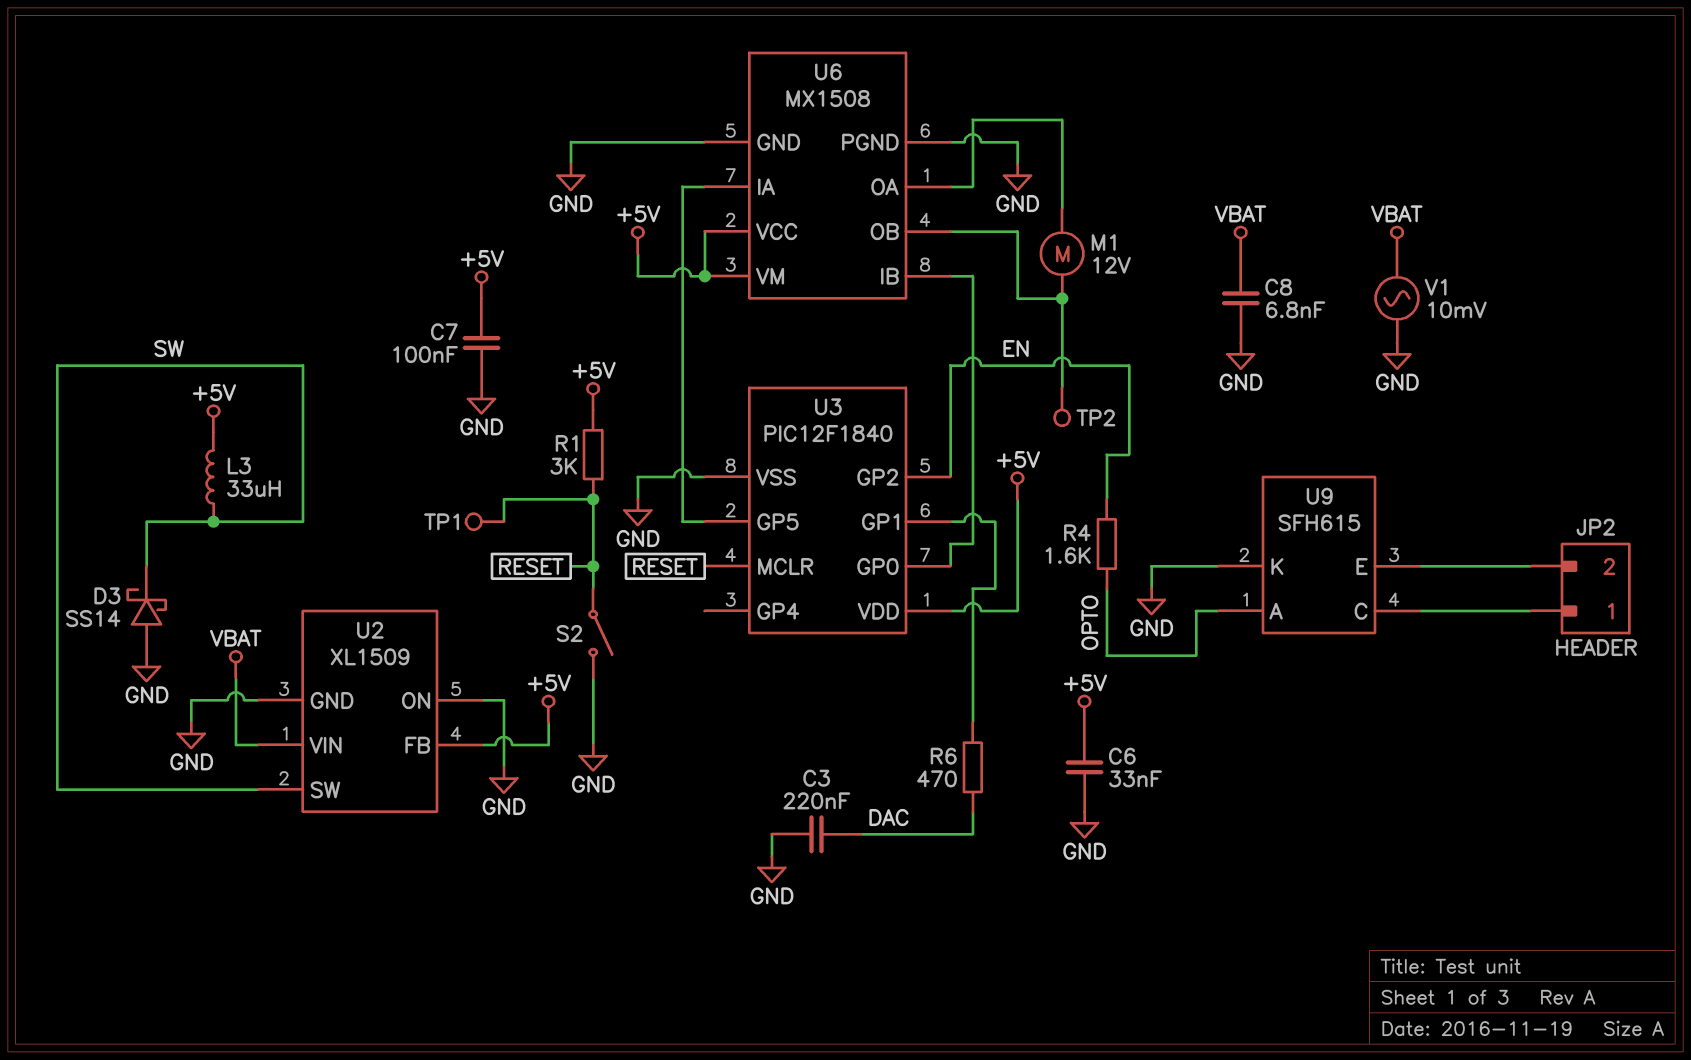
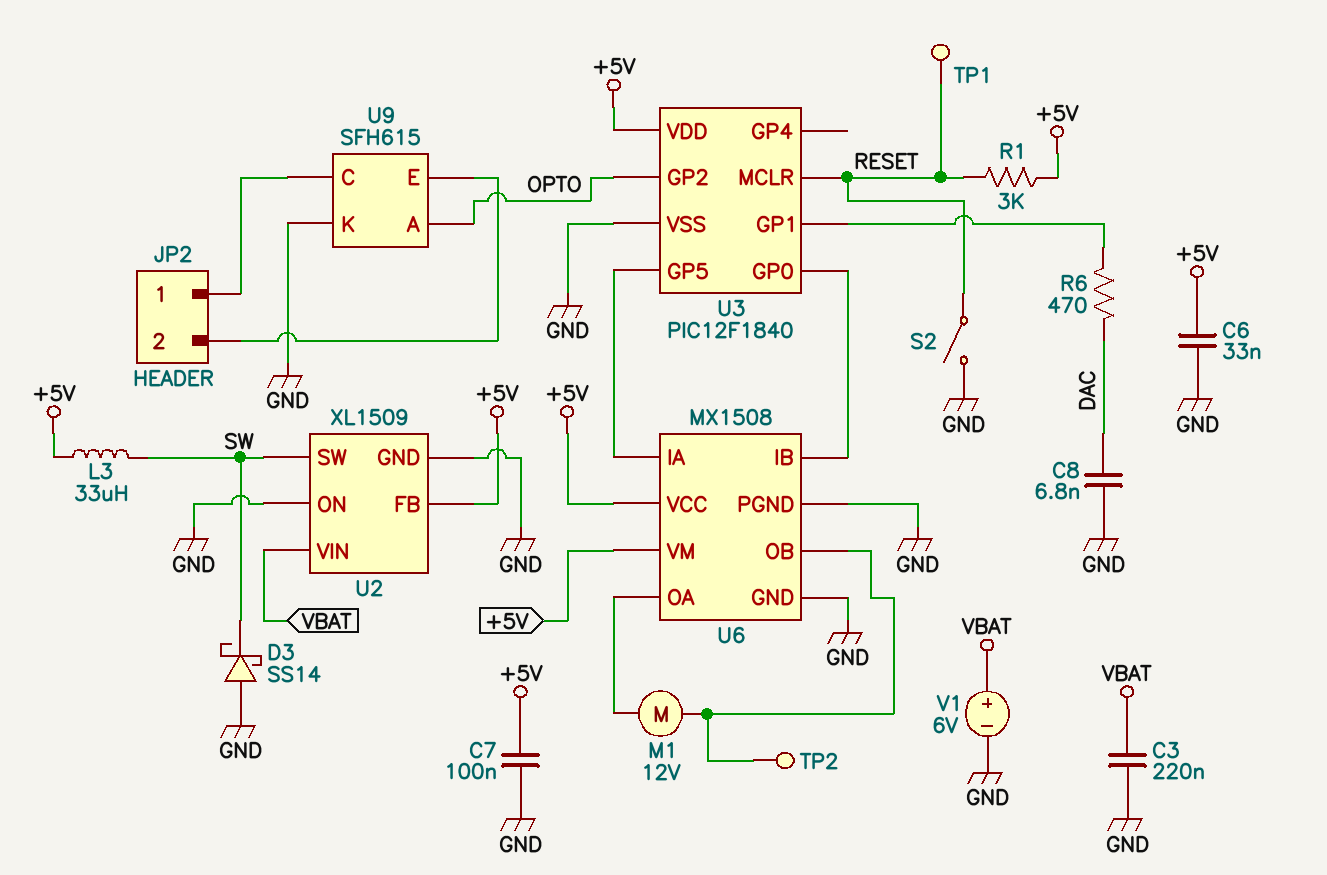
C3: 220nF (DAC, GND) -> 220nF (GND, VBAT)
C8: 6.8nF (GND, VBAT) -> 6.8nF (DAC, GND)
R4: 1.6k (EN, OPTO) -> none
U3 pin GP2: EN -> OPTO
V1: AC 10mV (GND, VBAT) -> 6V (plus VBAT, minus GND)

